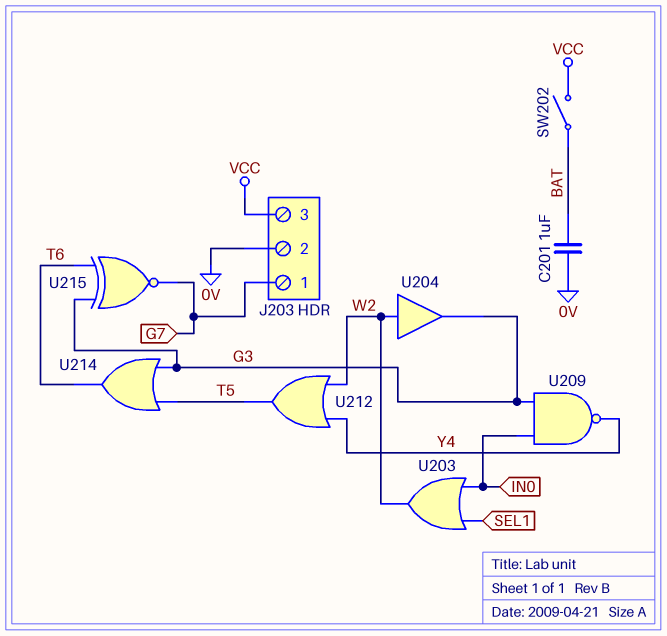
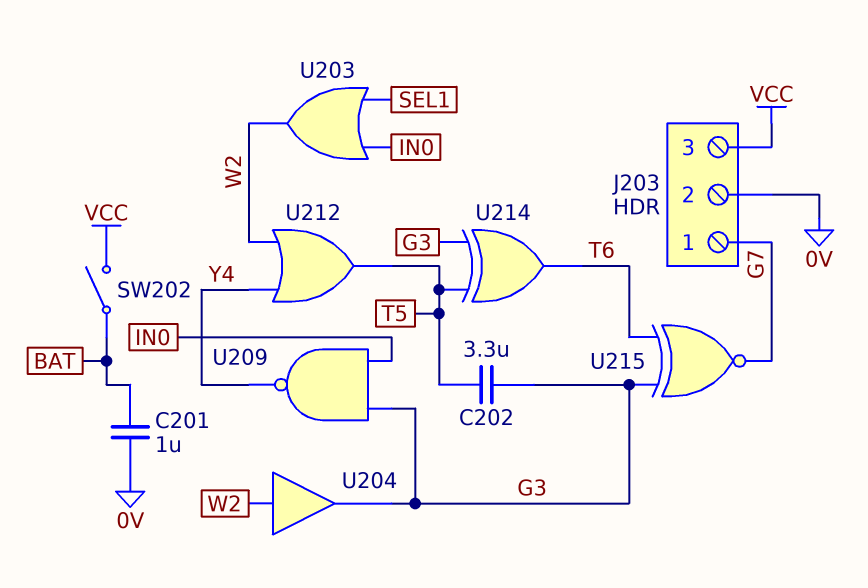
C202: none -> 3.3uF (G3, T5)
U214: OR (in G3, in T5, out T6) -> XOR (in G3, in T5, out T6)

